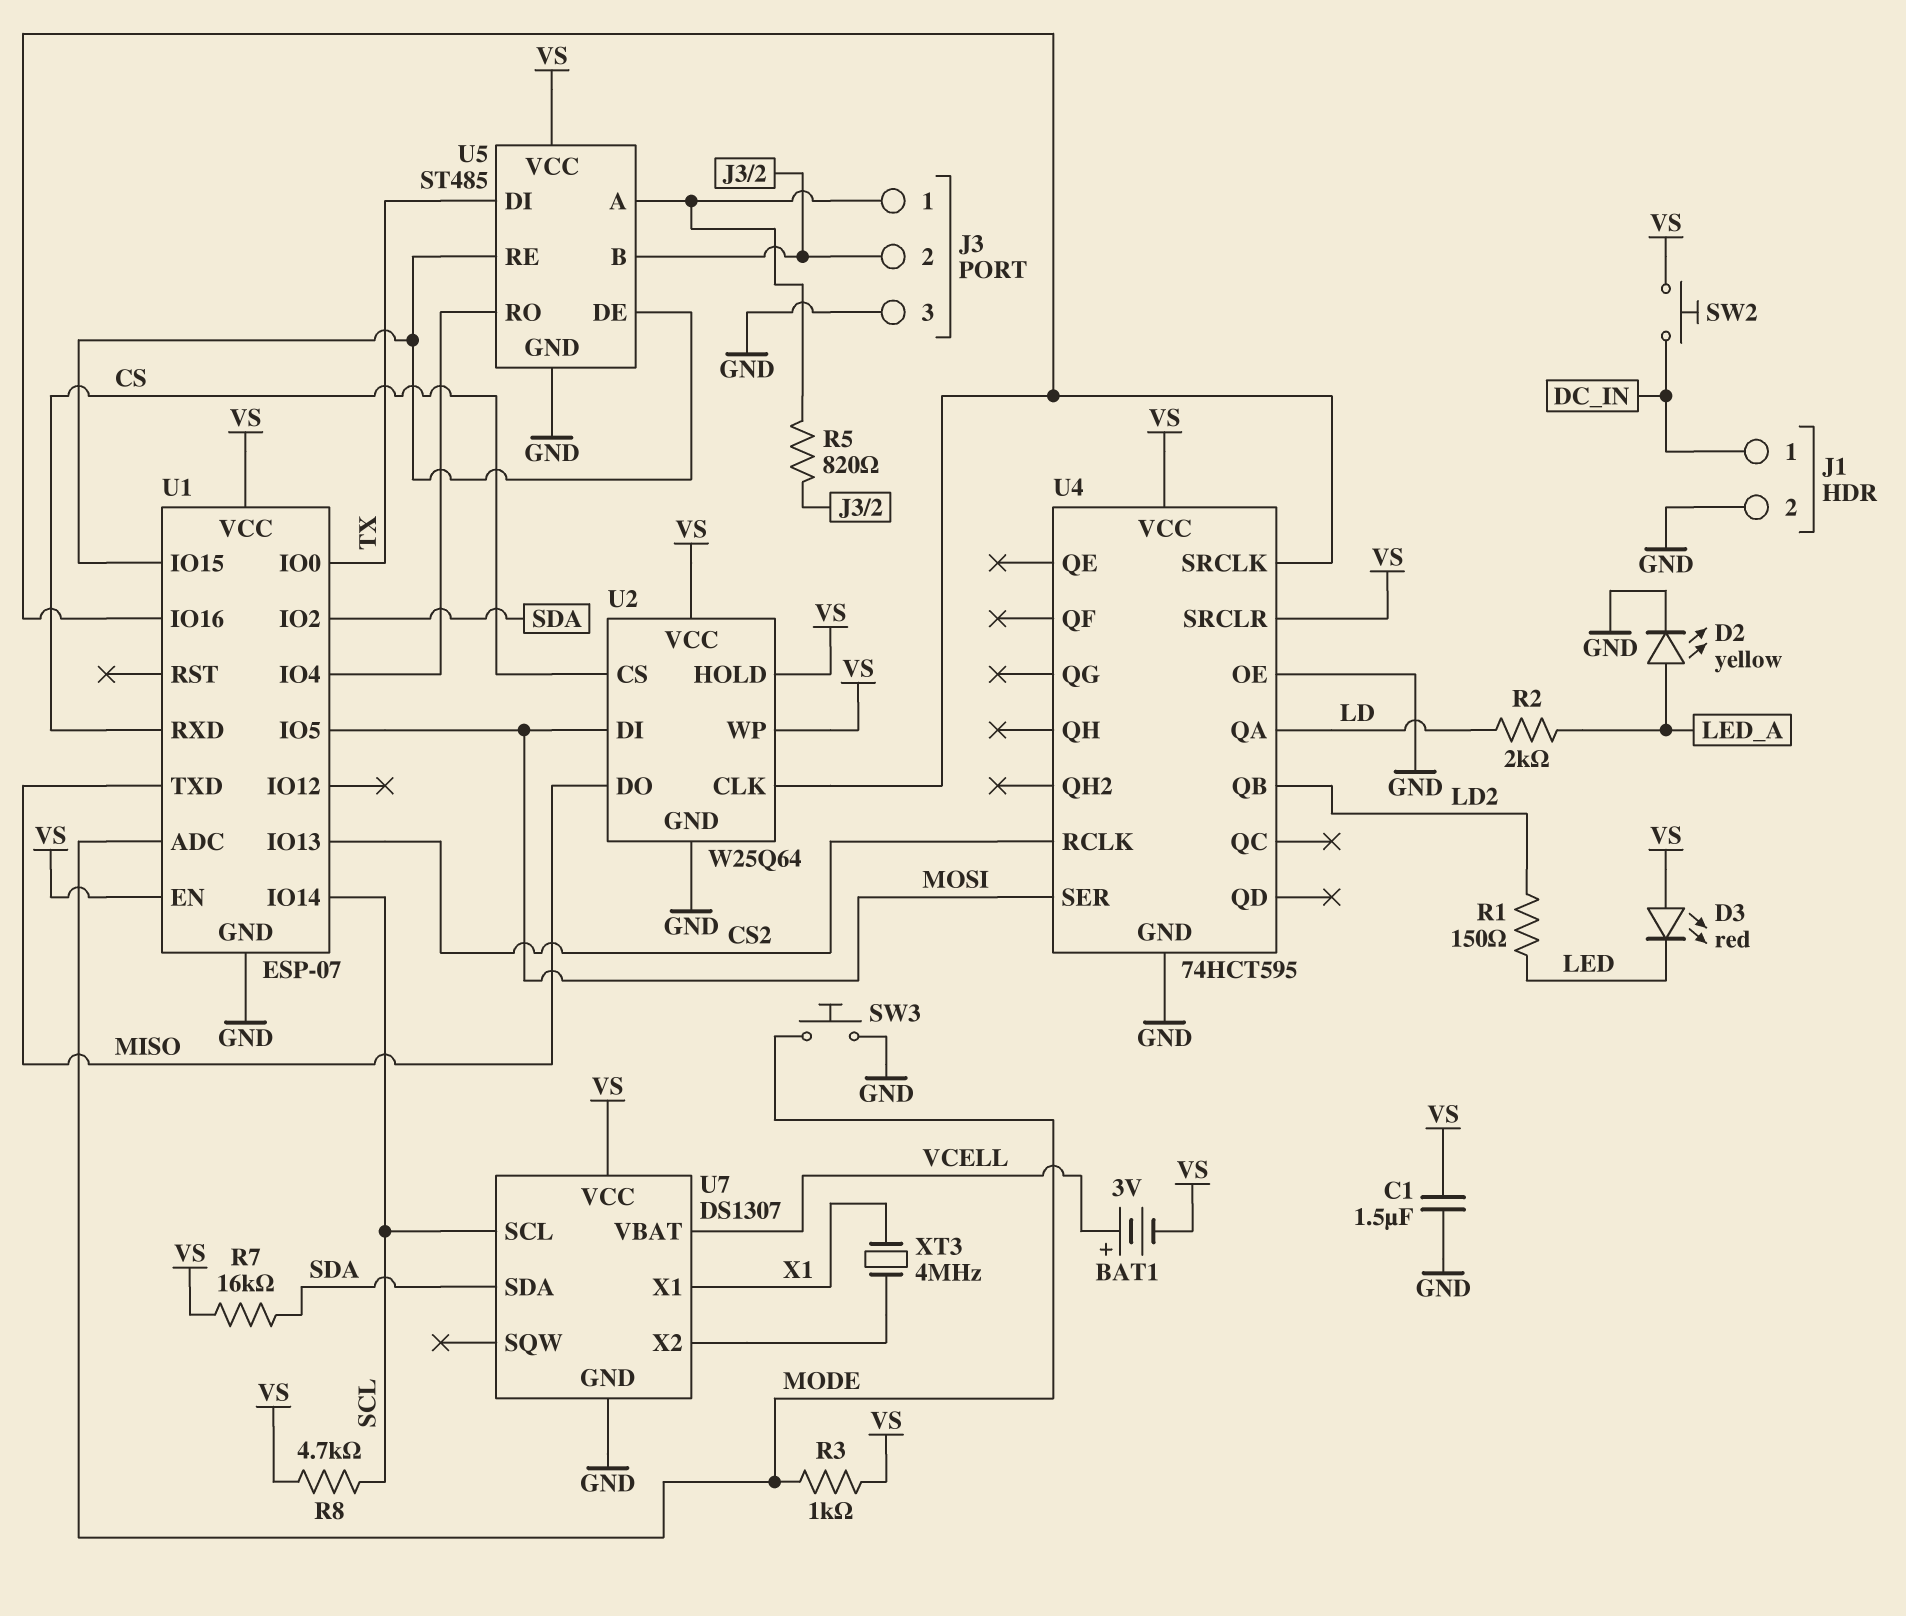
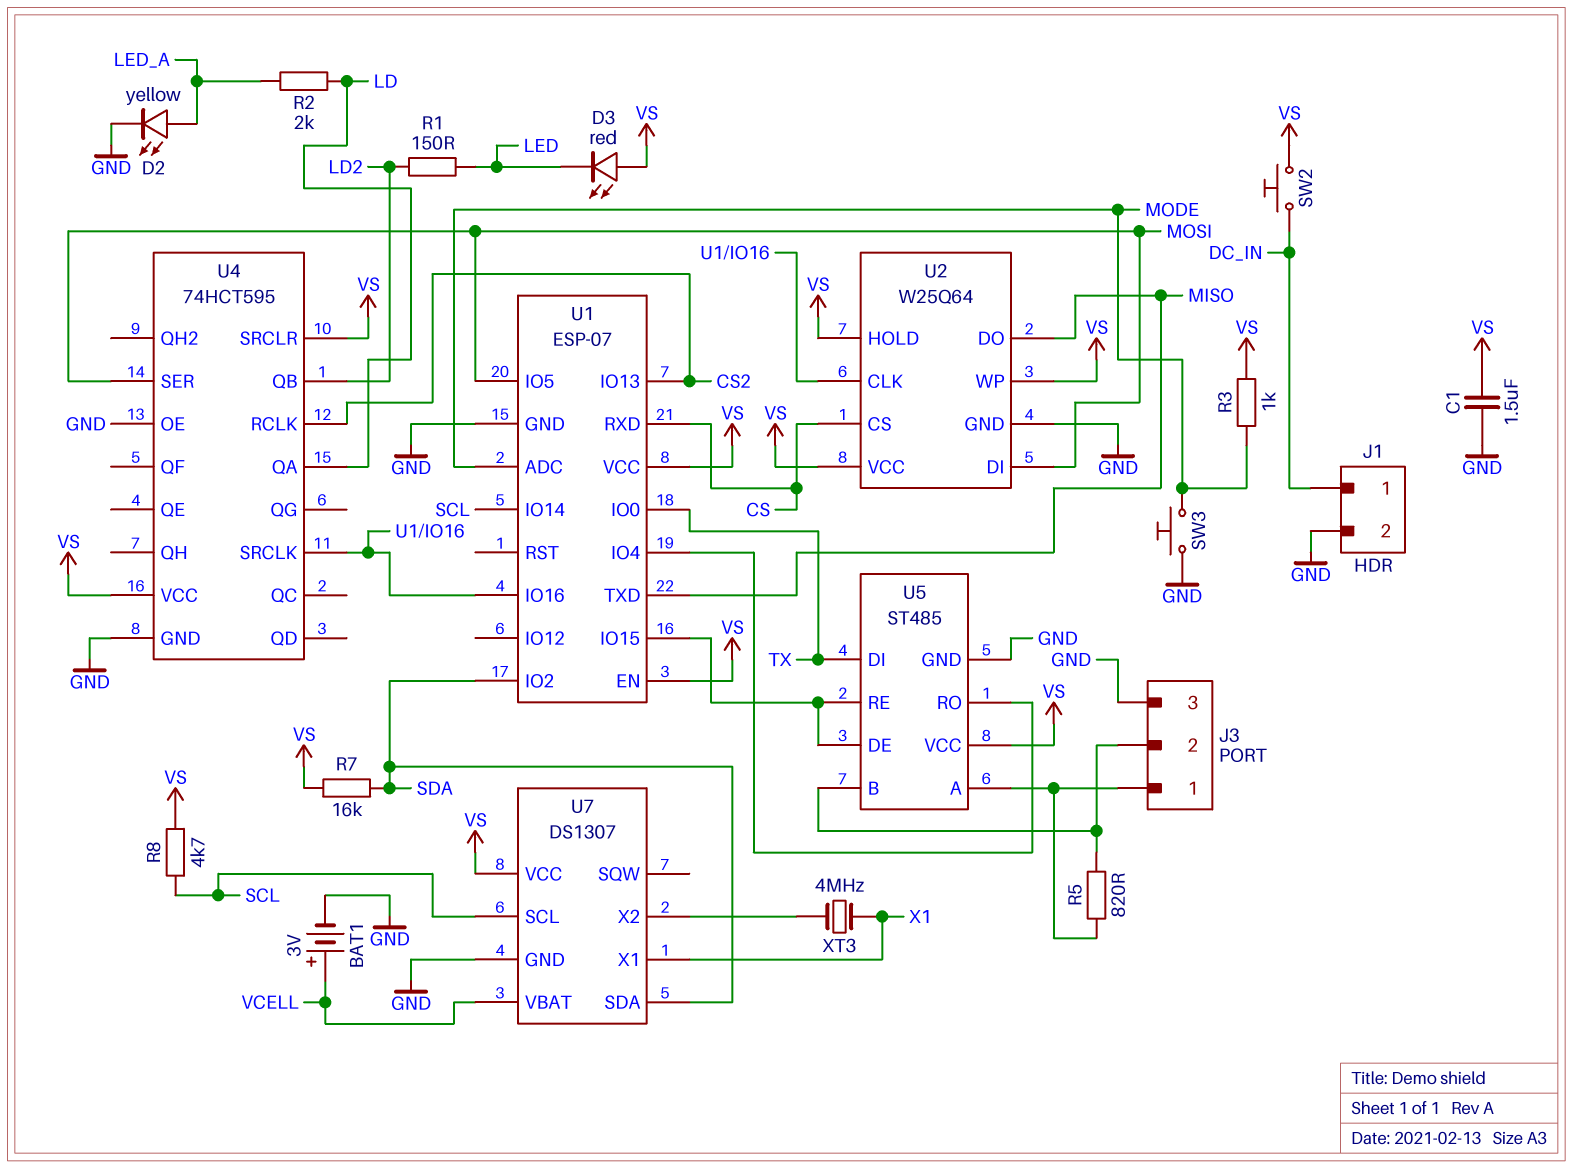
BAT1: 3V (plus VCELL, minus VS) -> 3V (plus VCELL, minus GND)

